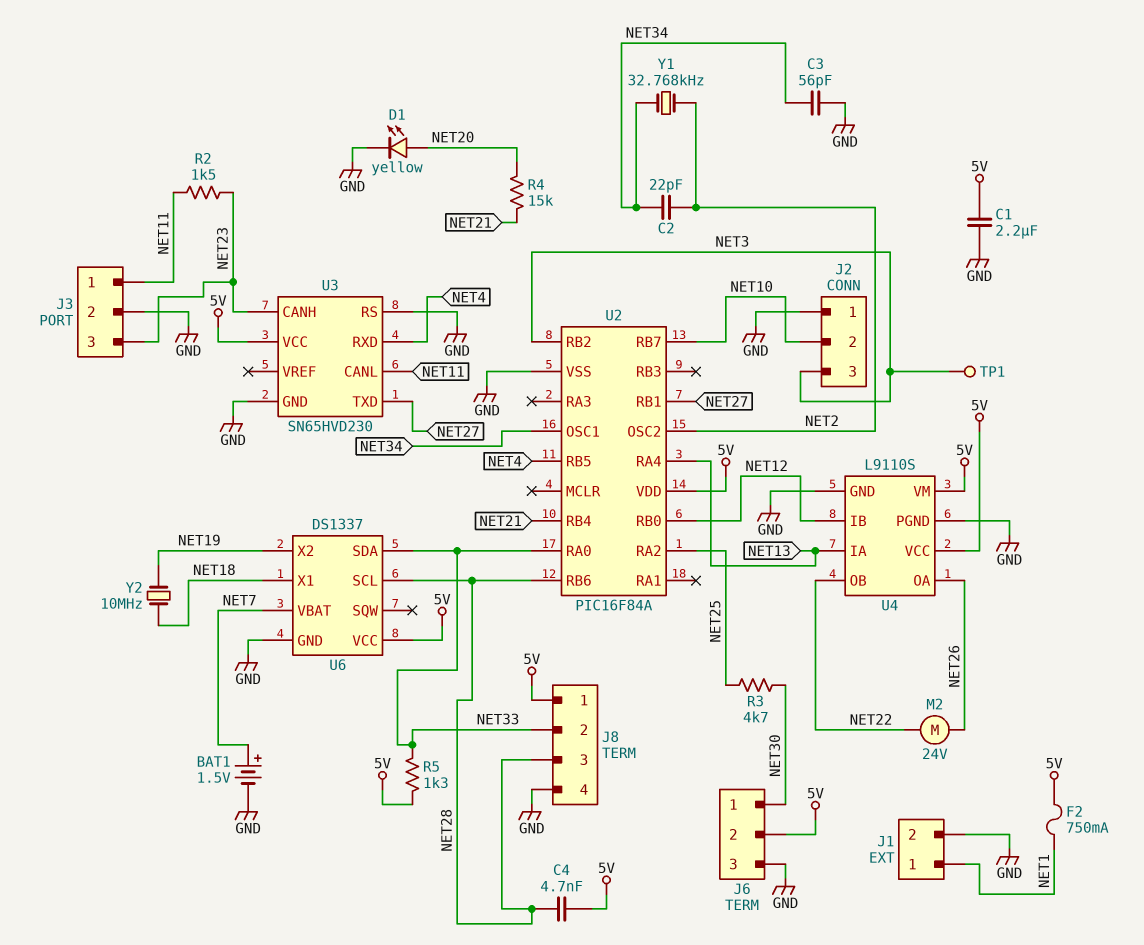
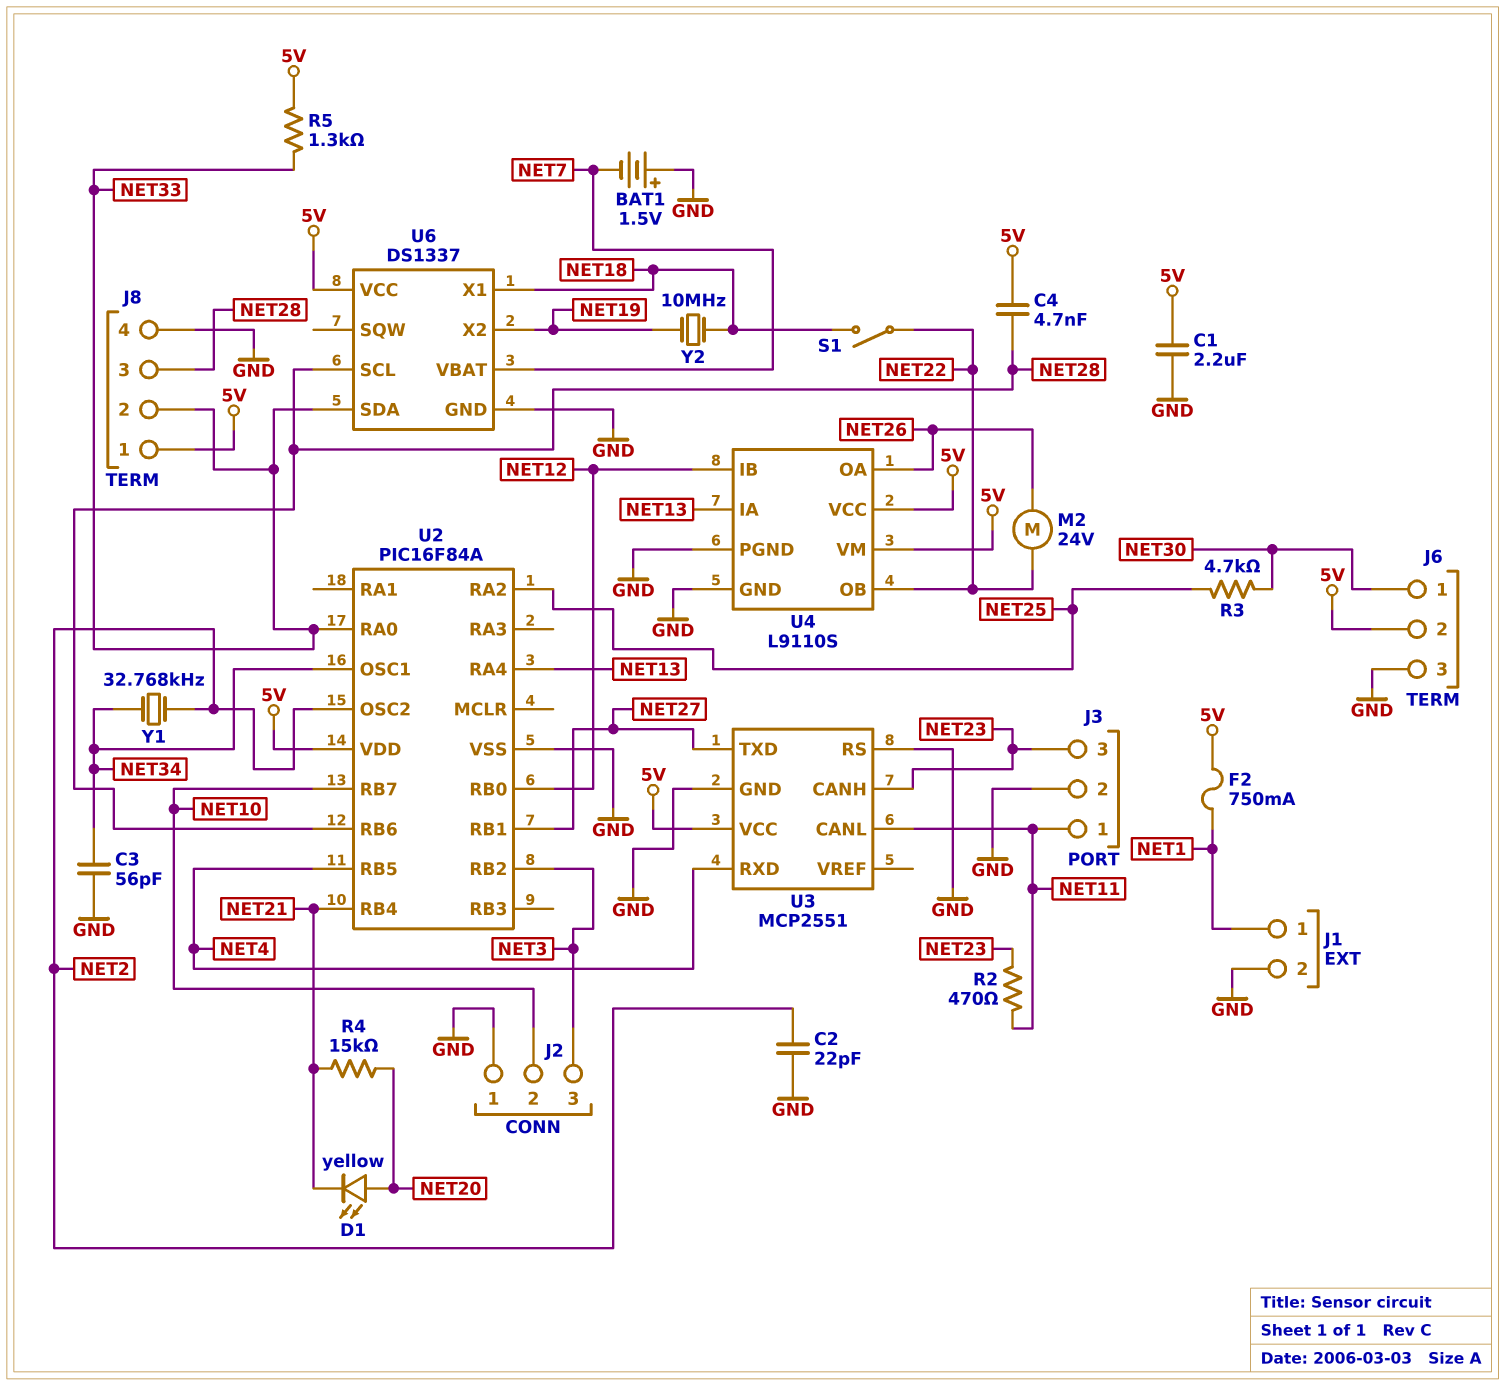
BAT1: 1.5V (plus NET7, minus GND) -> 1.5V (plus GND, minus NET7)
C2: 22pF (NET2, NET34) -> 22pF (GND, NET2)
D1: LED yellow (A NET20, K GND) -> LED yellow (A NET20, K NET21)
R2: 1.5k (NET11, NET23) -> 470 (NET11, NET23)
S1: none -> switch (NET18, NET22)
TP1: test point (NET3) -> none
U3: SN65HVD230 -> MCP2551

